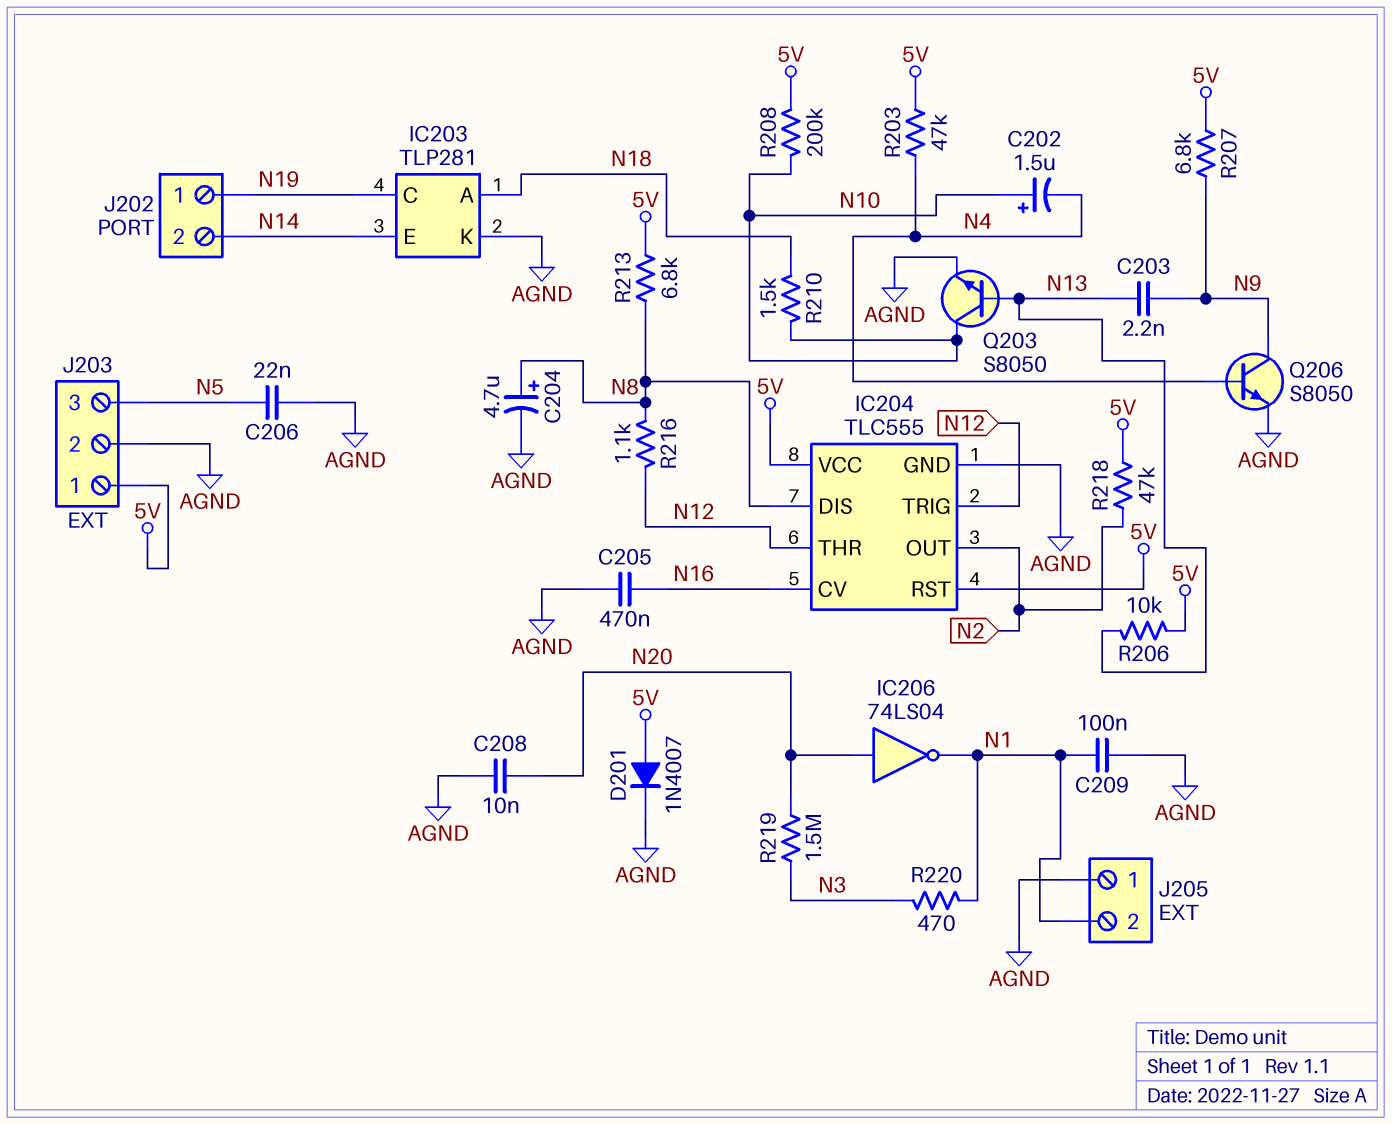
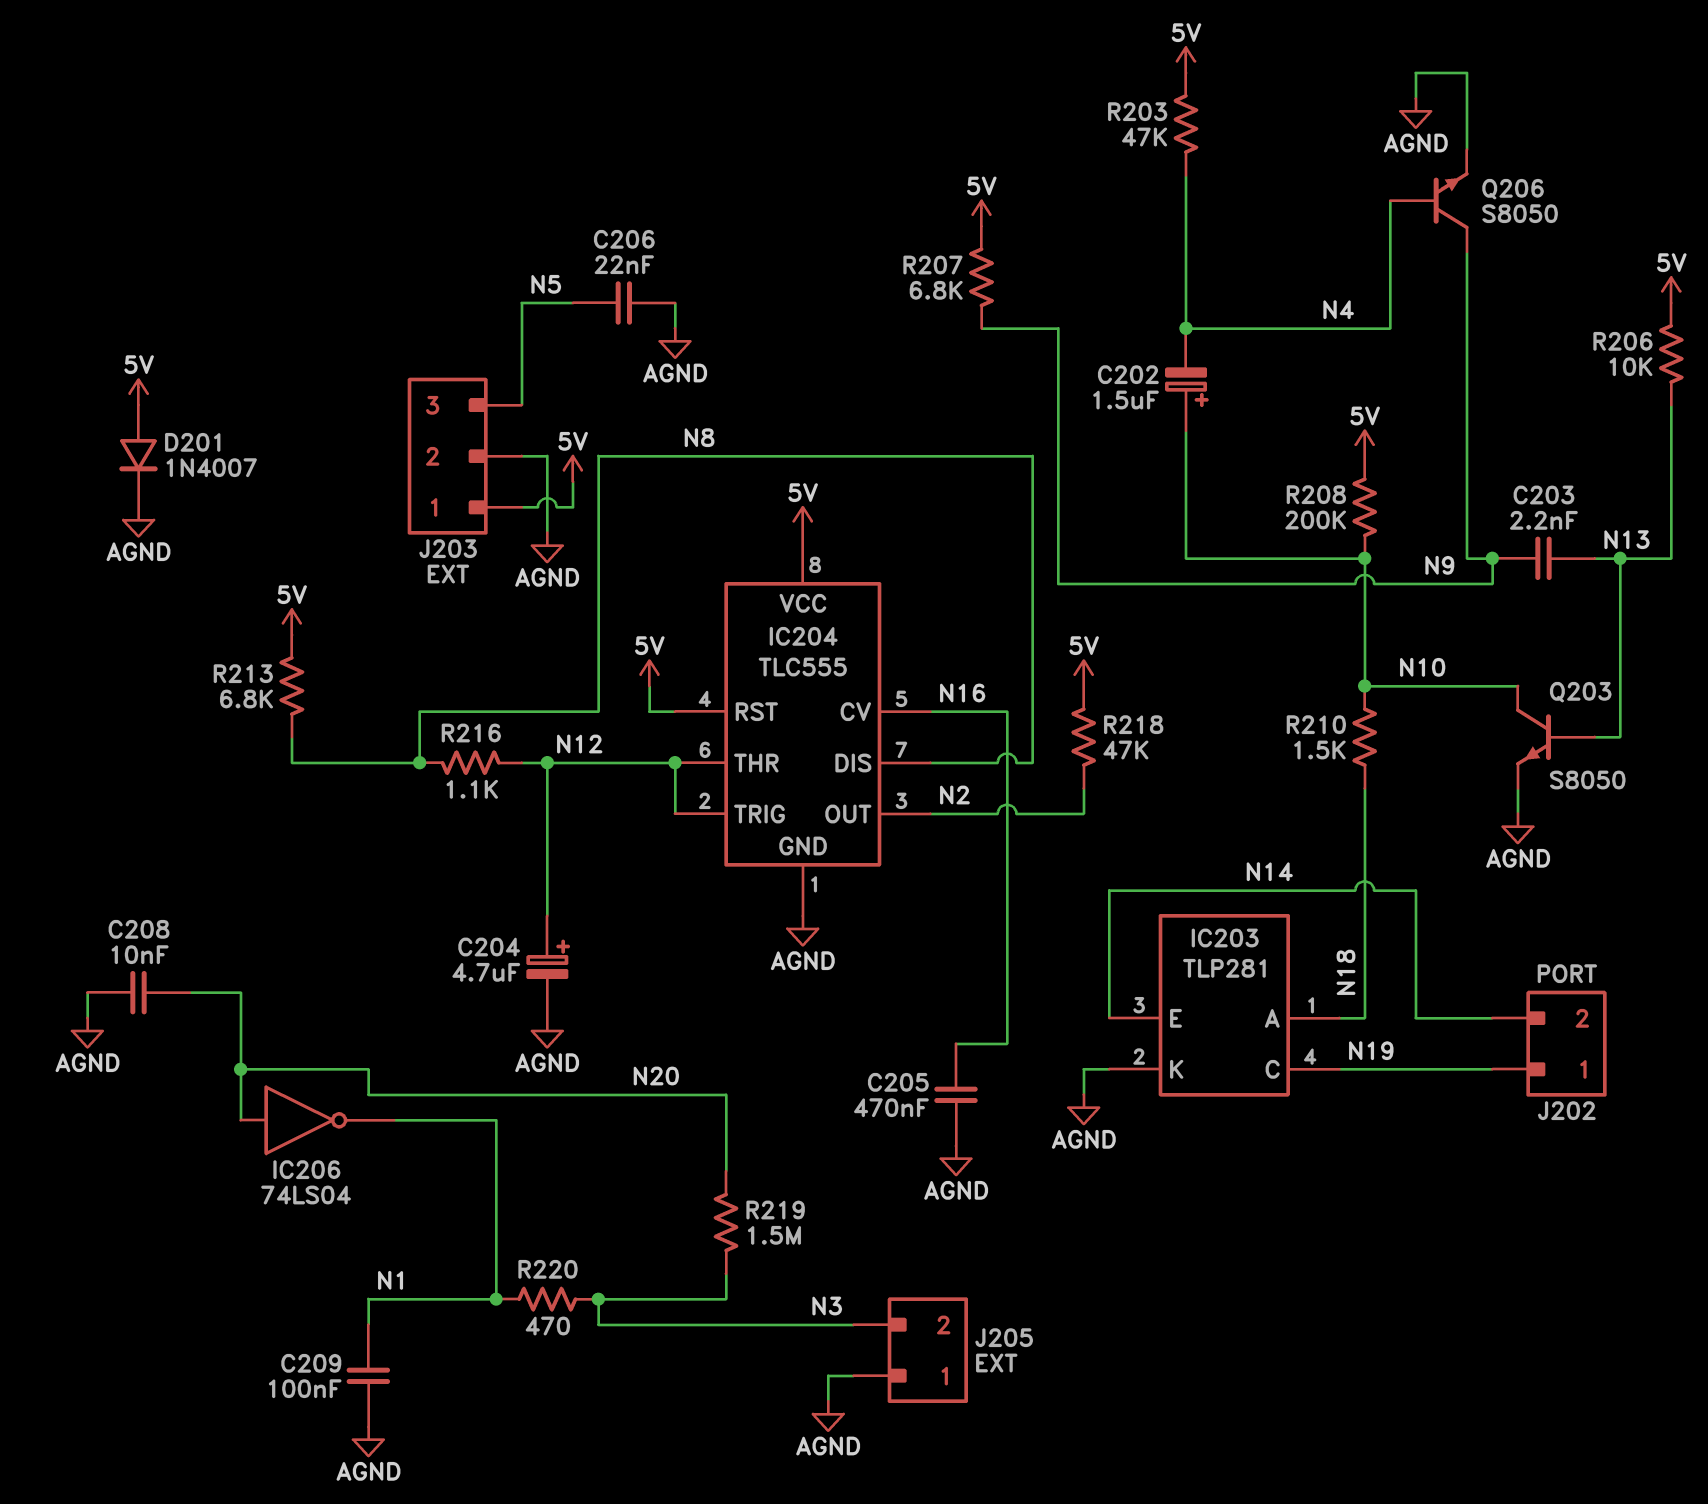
C204: 4.7uF (plus N8, minus AGND) -> 4.7uF (plus N12, minus AGND)
J205 pin 2: N1 -> N3

